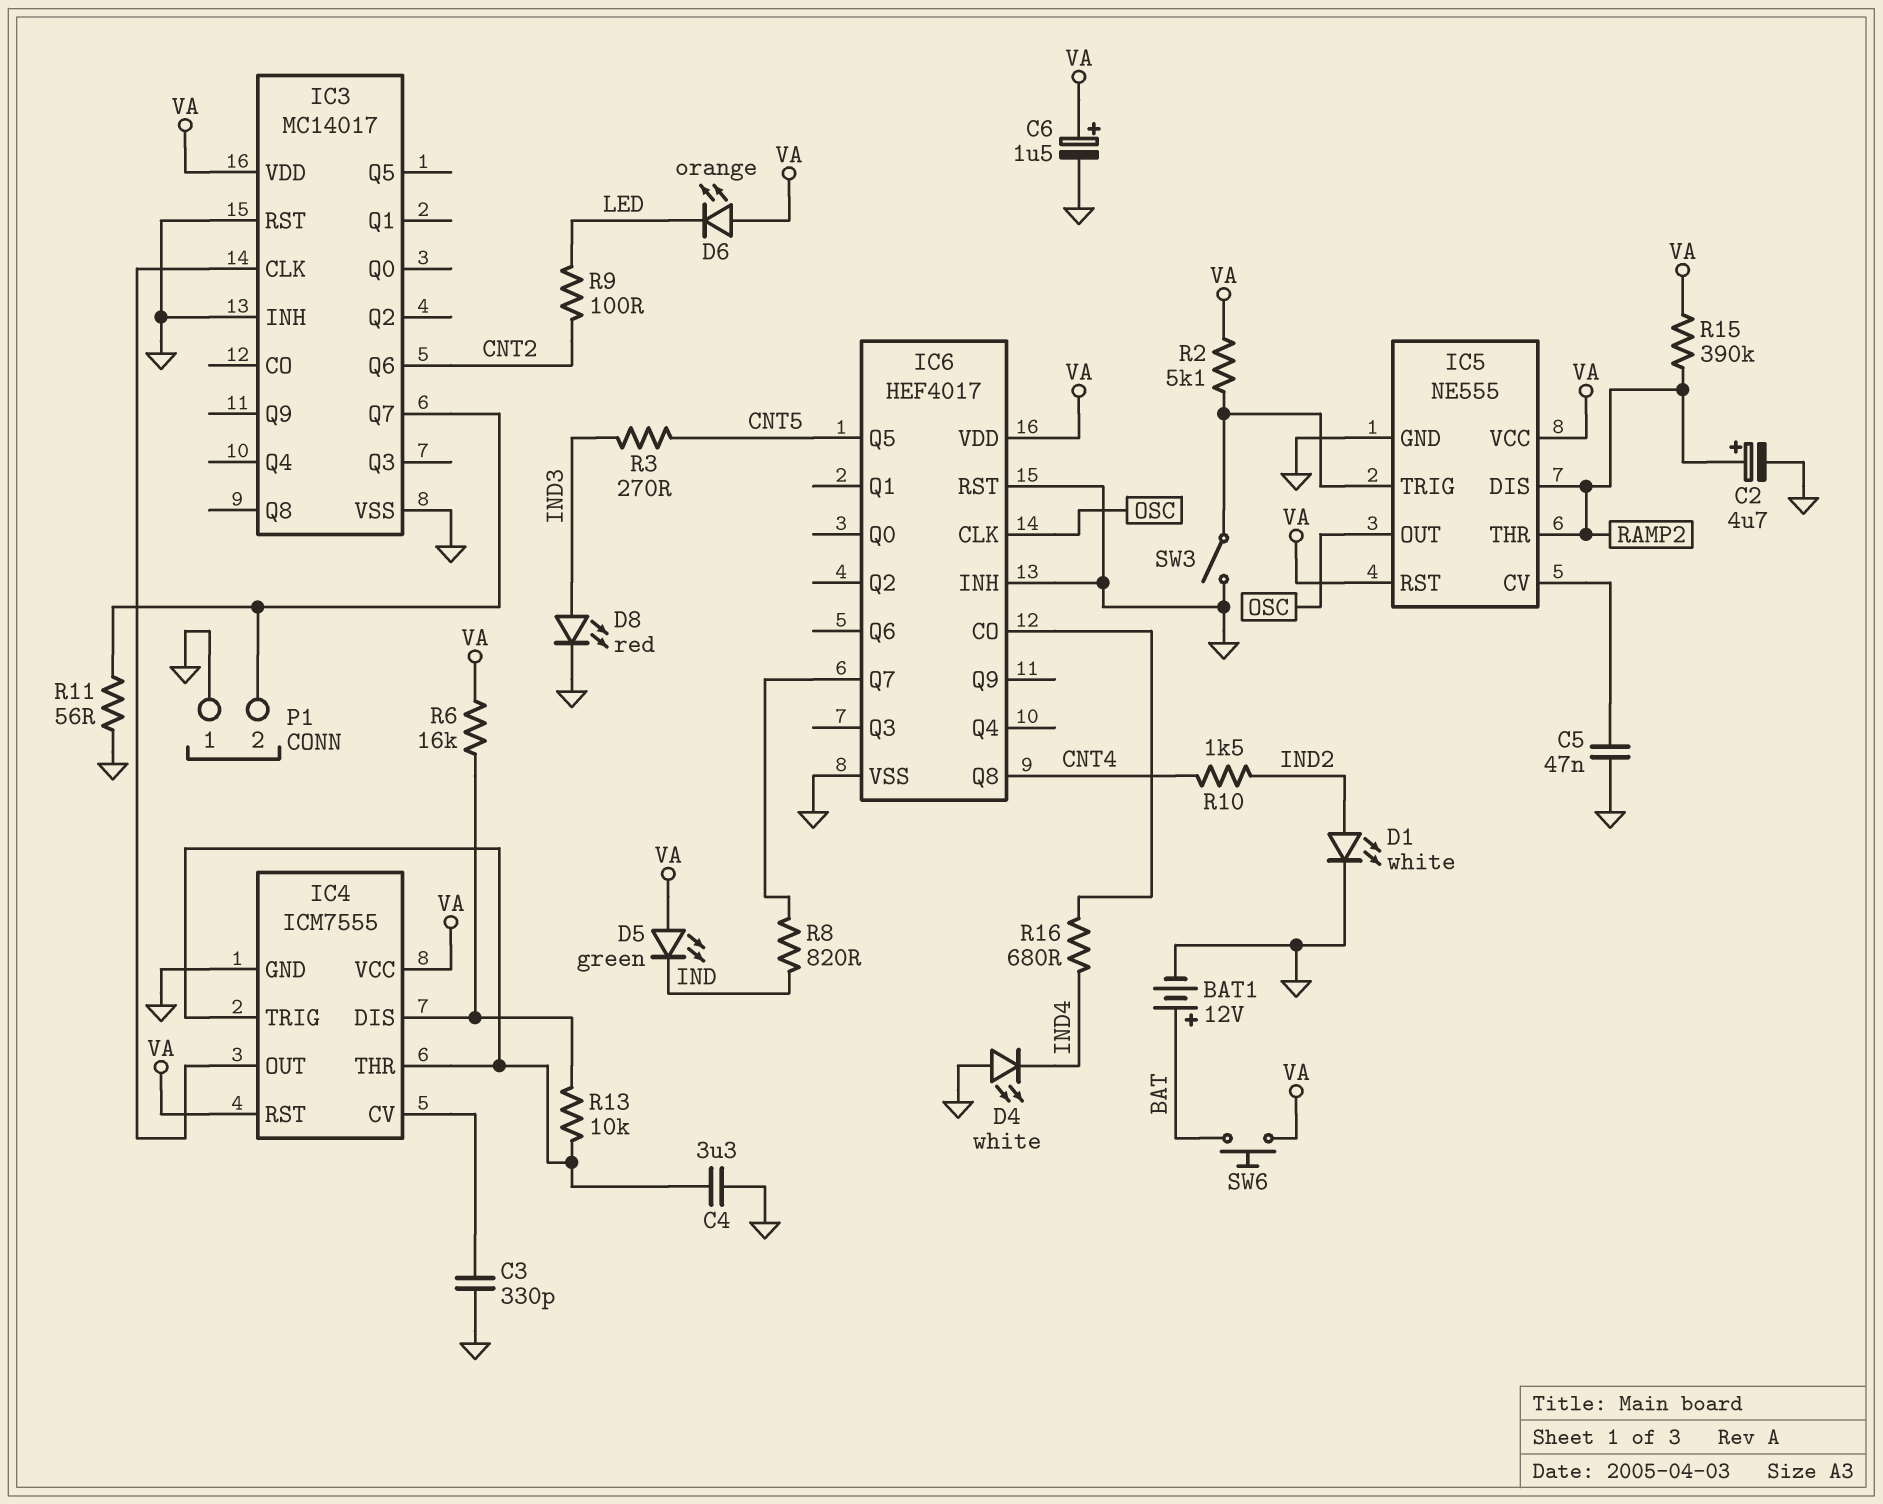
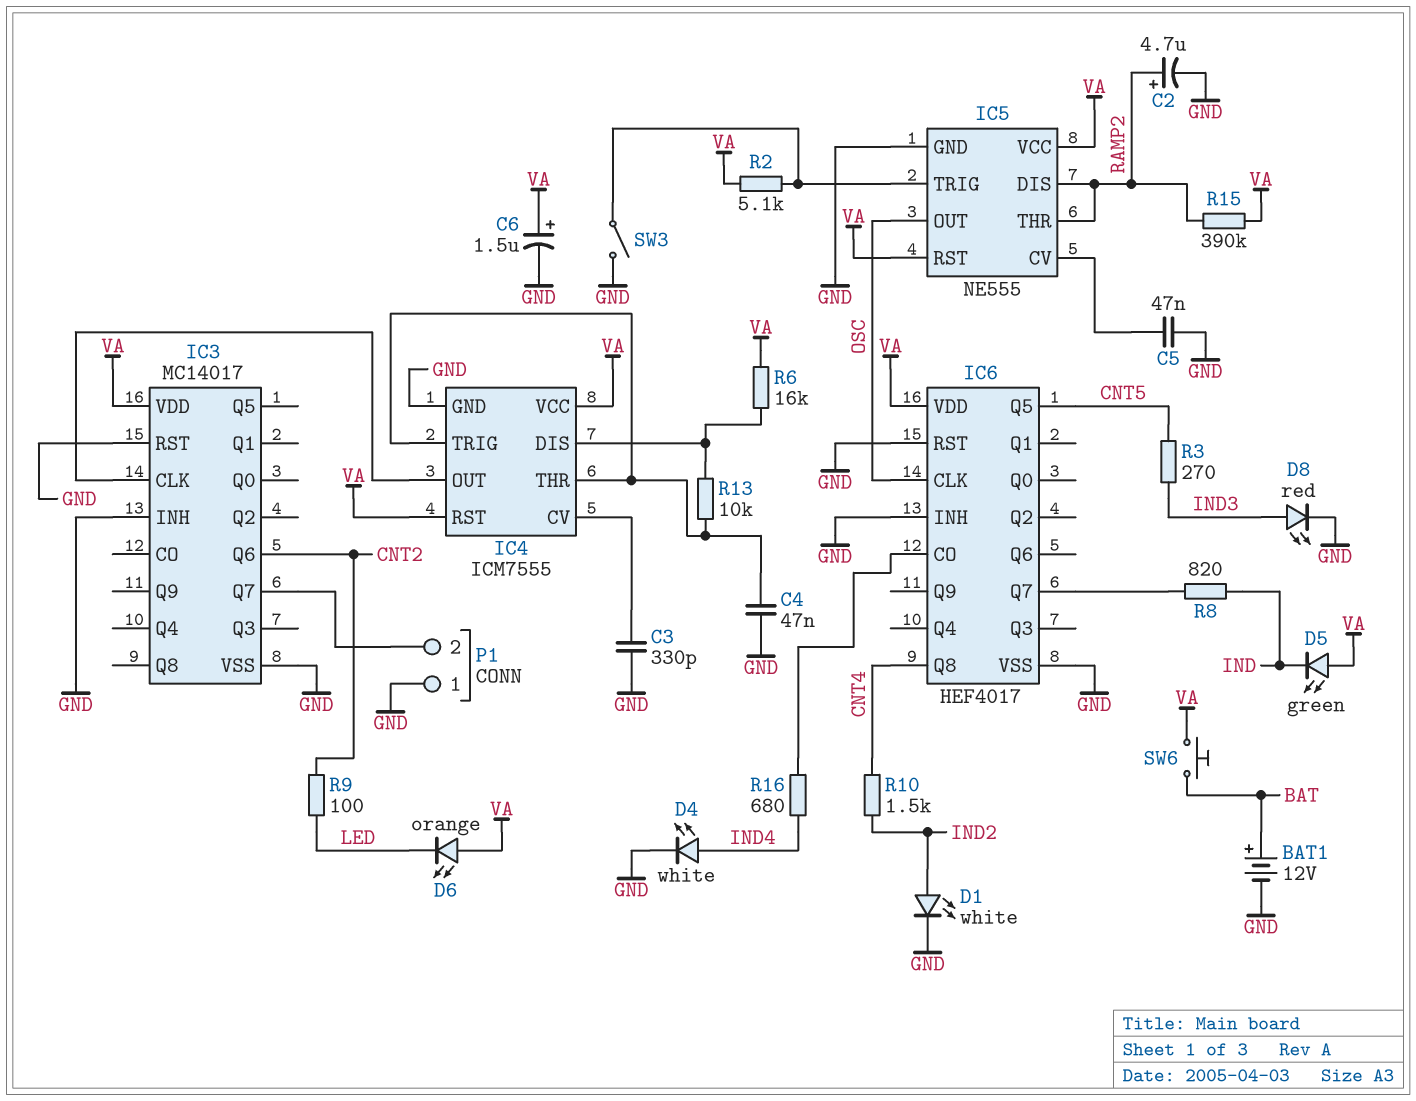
C4: 3.3uF (GND, IC4/THR) -> 47nF (GND, IC4/THR)
D4: LED white (A GND, K IND4) -> LED white (A IND4, K GND)
R11: 56 (GND, IC3/Q7) -> none

